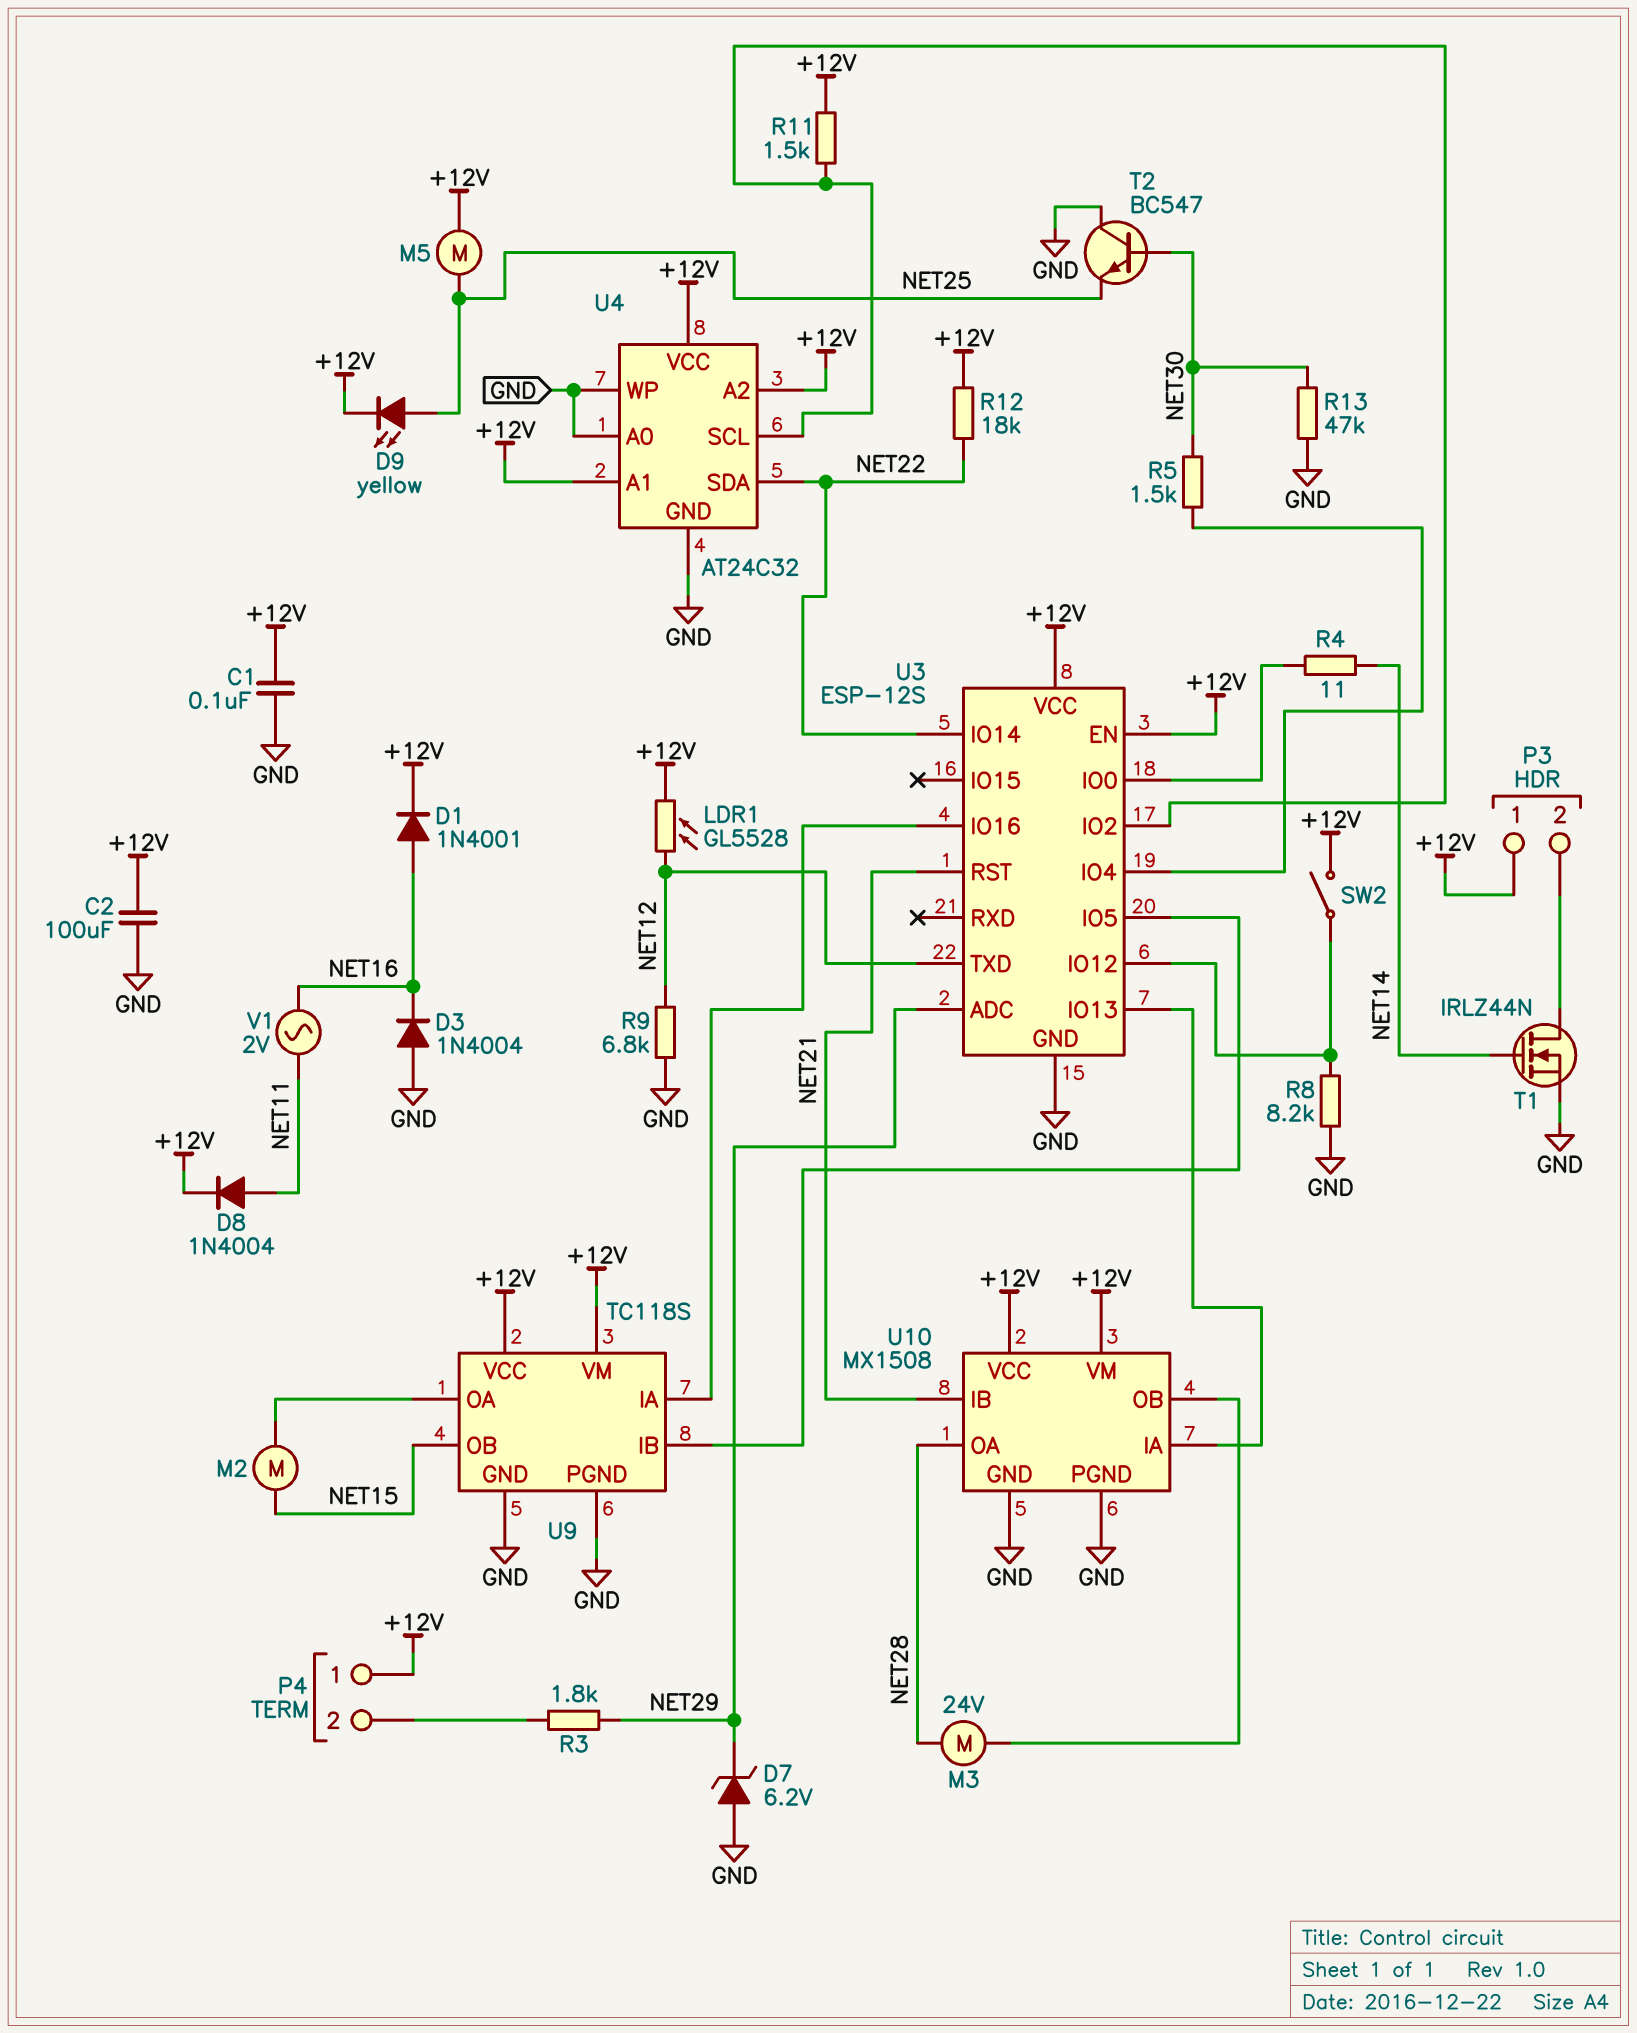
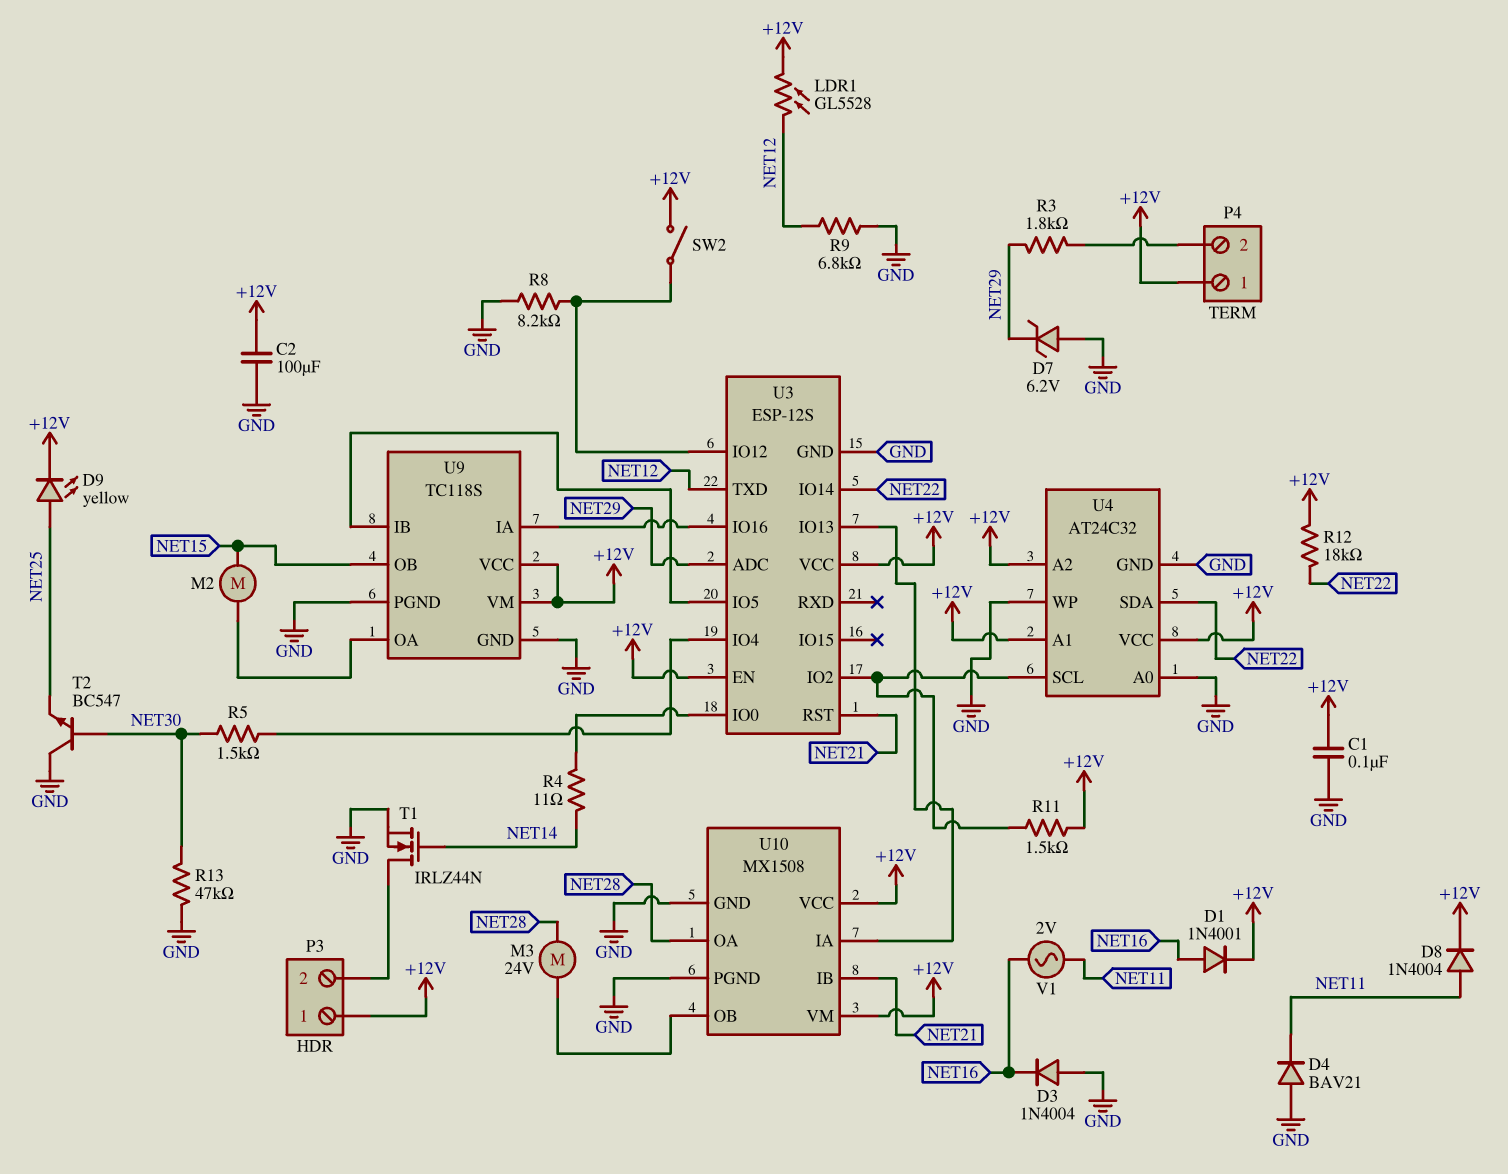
D4: none -> diode BAV21 (A GND, K NET11)
M5: motor (+12V, NET25) -> none

